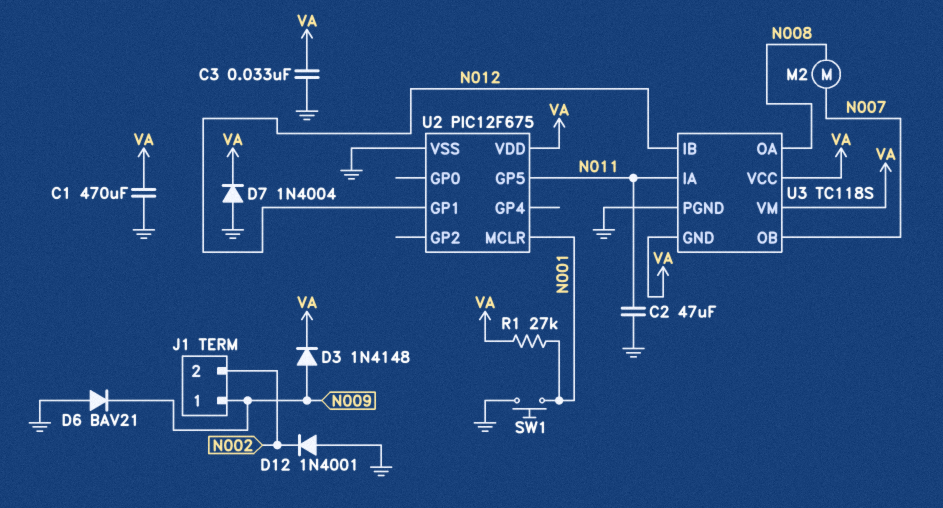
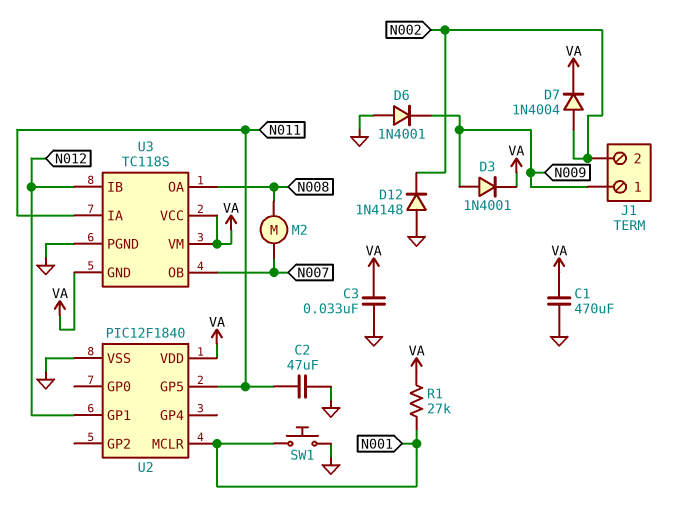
D3: diode 1N4148 (A N009, K VA) -> diode 1N4001 (A N009, K VA)
D6: diode BAV21 (A GND, K N009) -> diode 1N4001 (A GND, K N009)
D7: diode 1N4004 (A GND, K VA) -> diode 1N4004 (A N002, K VA)
D12: diode 1N4001 (A GND, K N002) -> diode 1N4148 (A GND, K N002)
U2: PIC12F675 -> PIC12F1840

